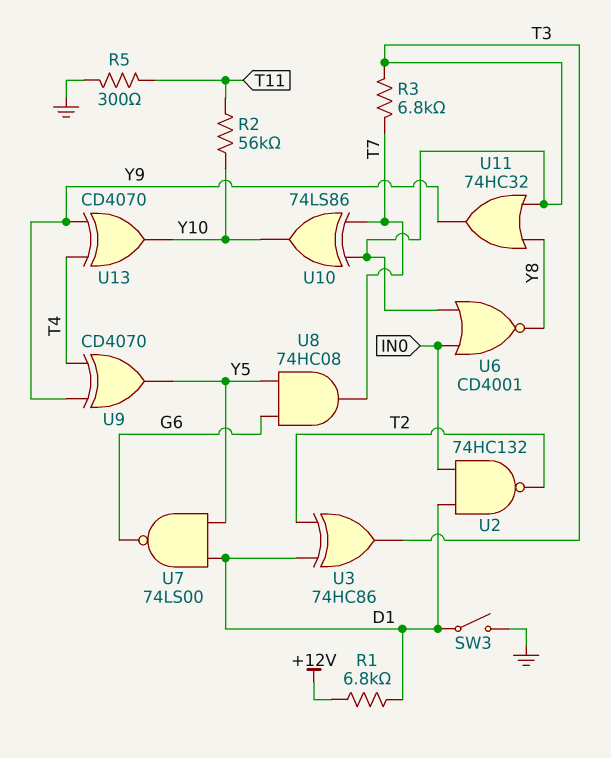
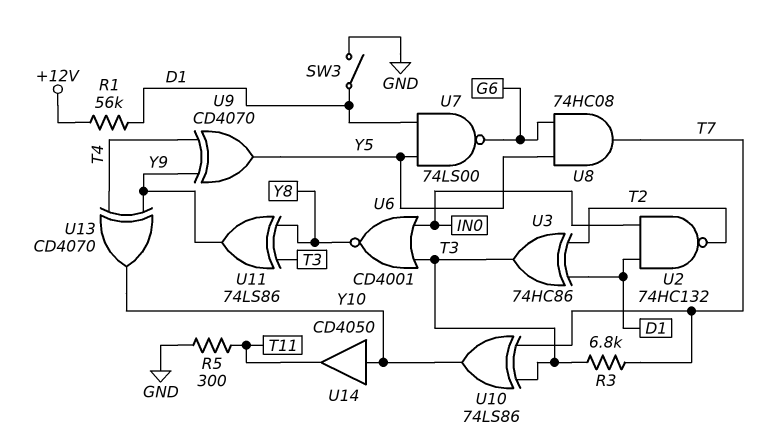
R1: 6.8k (+12V, D1) -> 56k (+12V, D1)
R2: 56k (T11, Y10) -> none
U11: OR 74HC32 (in T3, in Y8, out Y9) -> XOR 74LS86 (in T3, in Y8, out Y9)
U14: none -> buffer CD4050 (in Y10, out T11)

